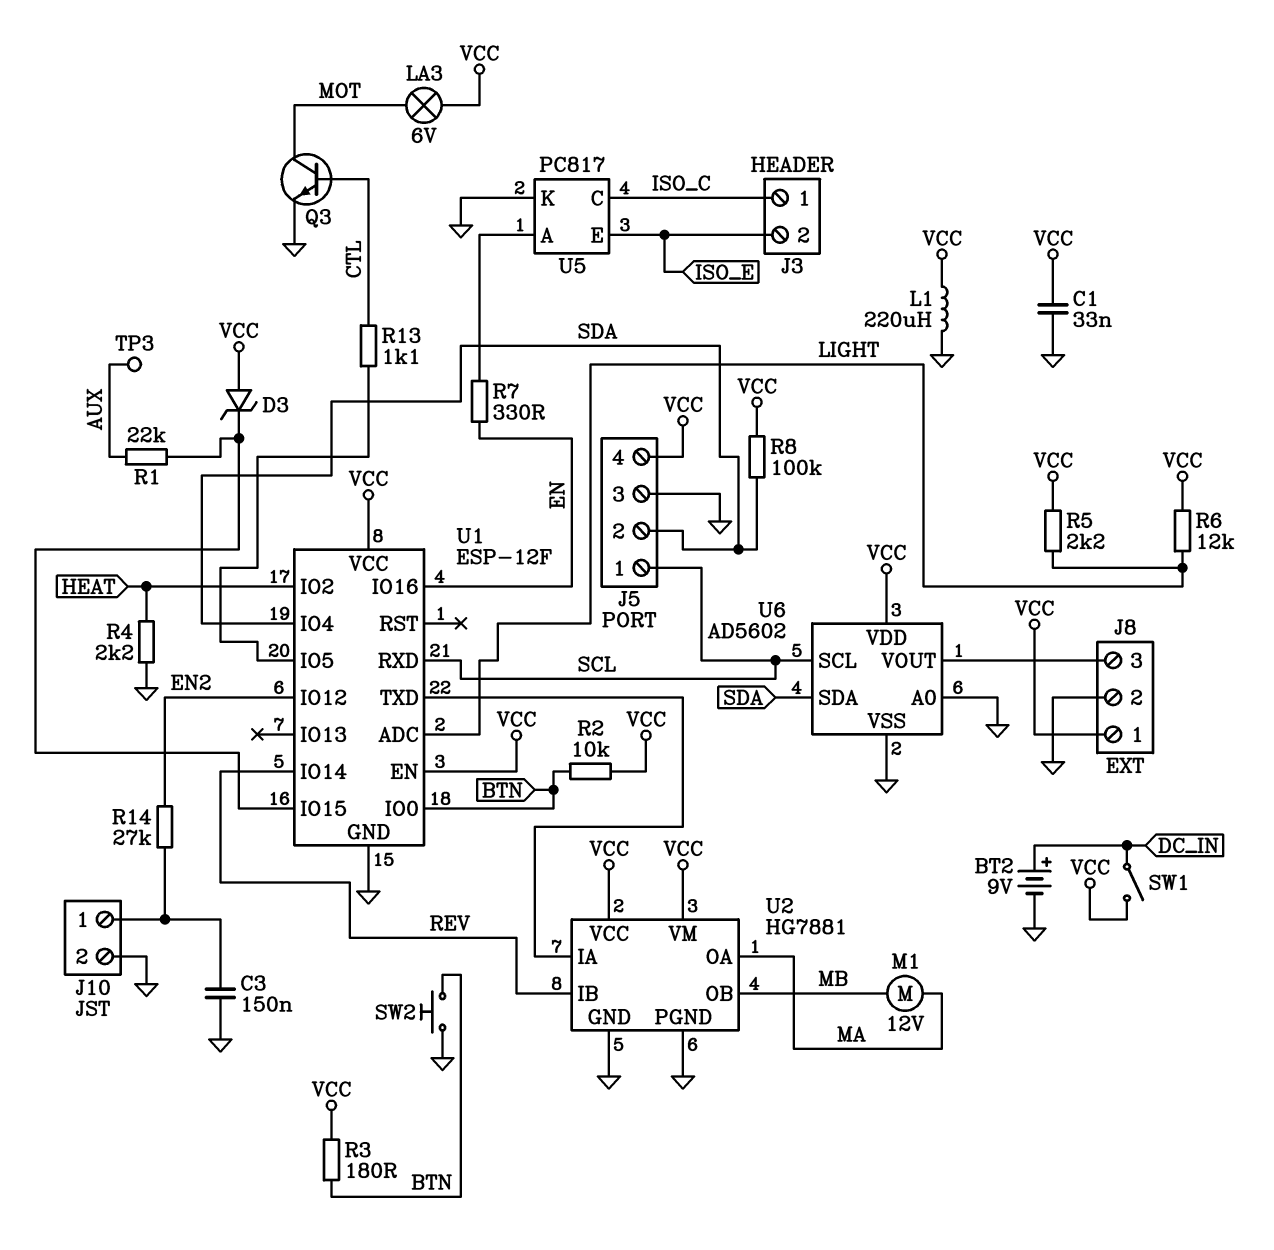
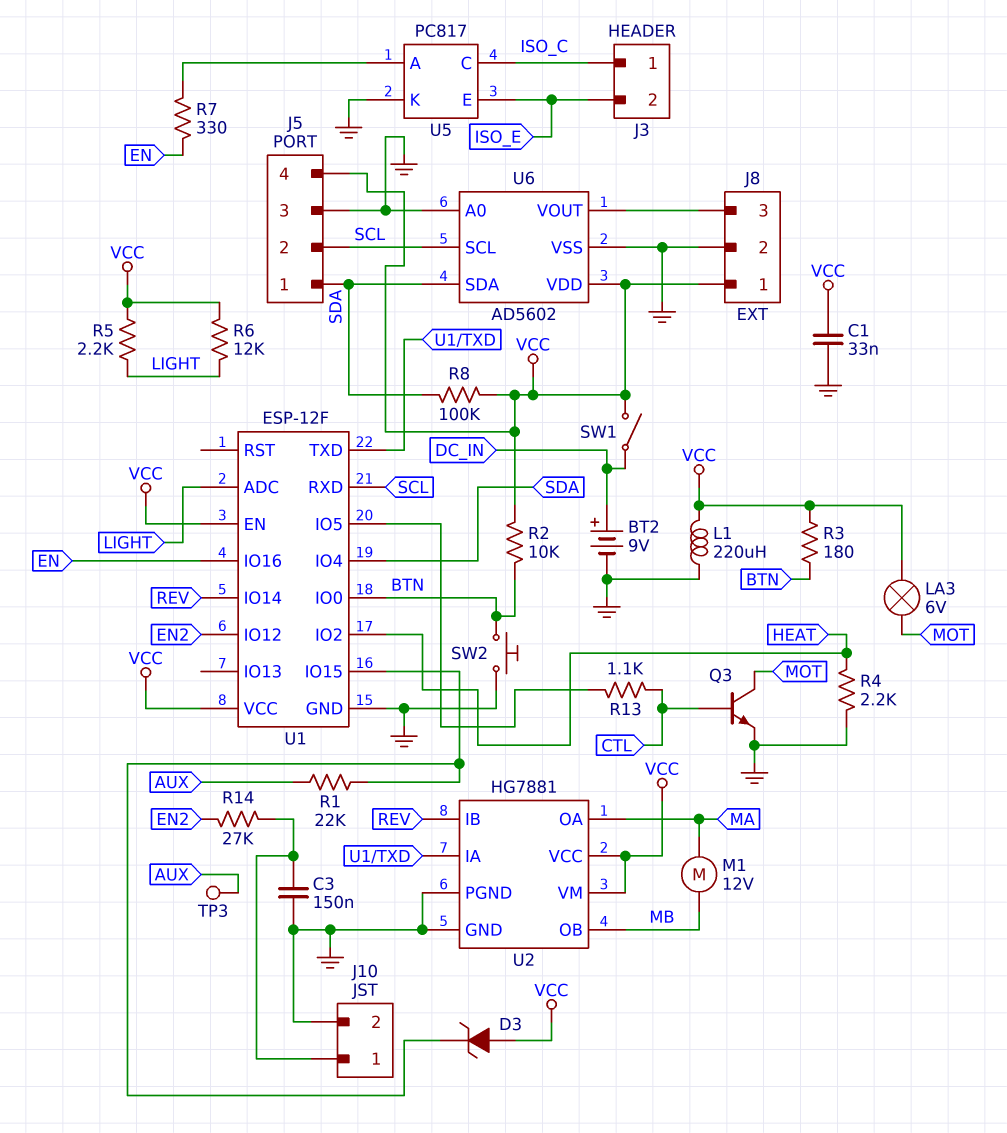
J5 pin 1: SCL -> SDA
J5 pin 2: SDA -> SCL

